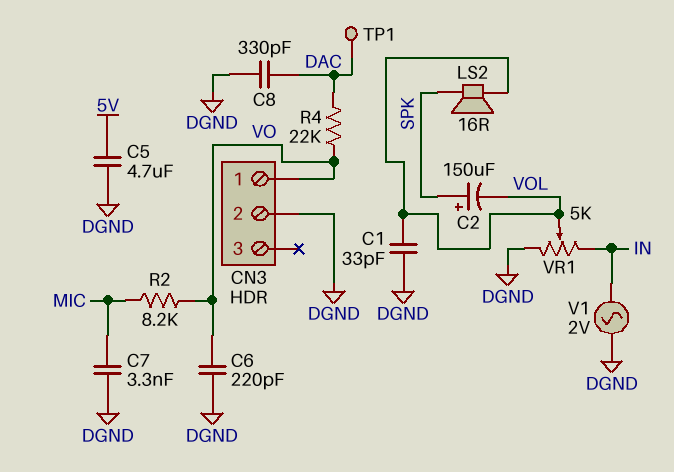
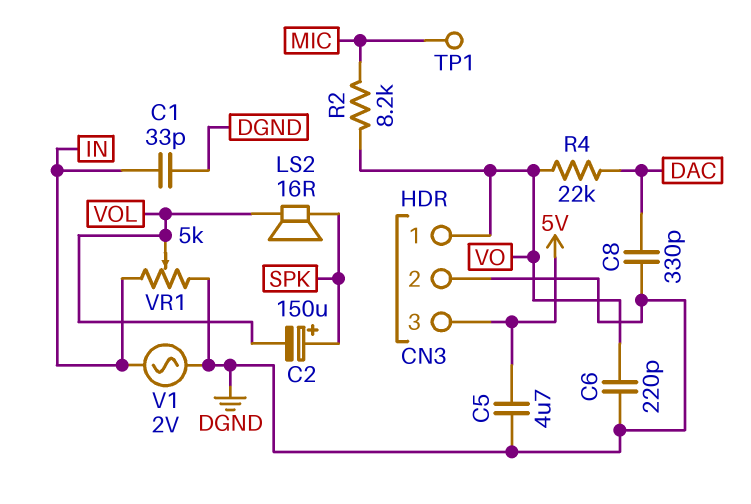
C1: 33pF (DGND, VOL) -> 33pF (DGND, IN)
C7: 3.3nF (DGND, MIC) -> none
CN3 pin 3: none -> 5V
TP1: test point (DAC) -> test point (MIC)

